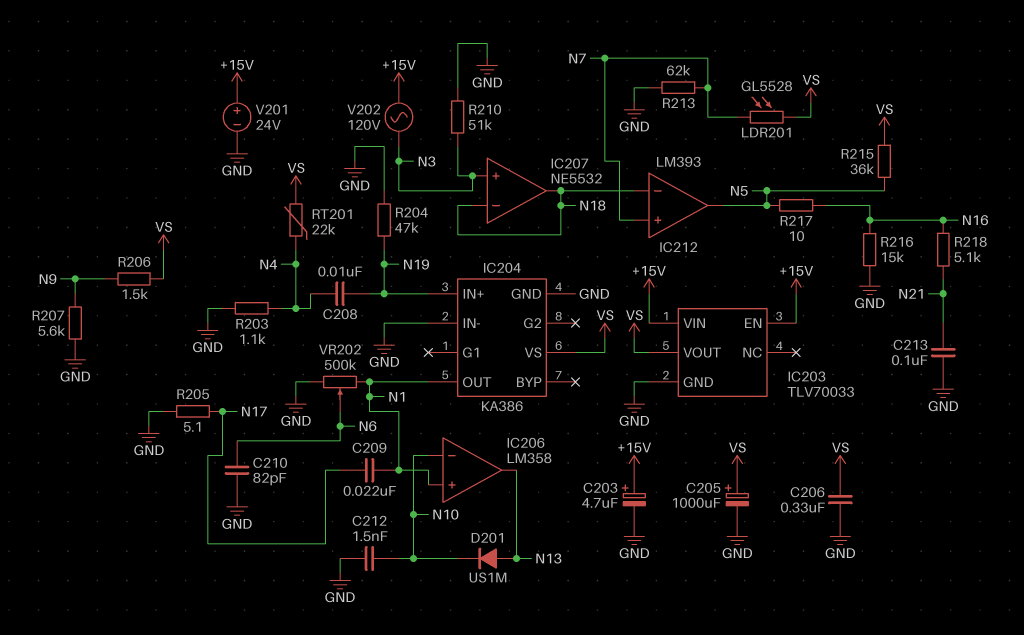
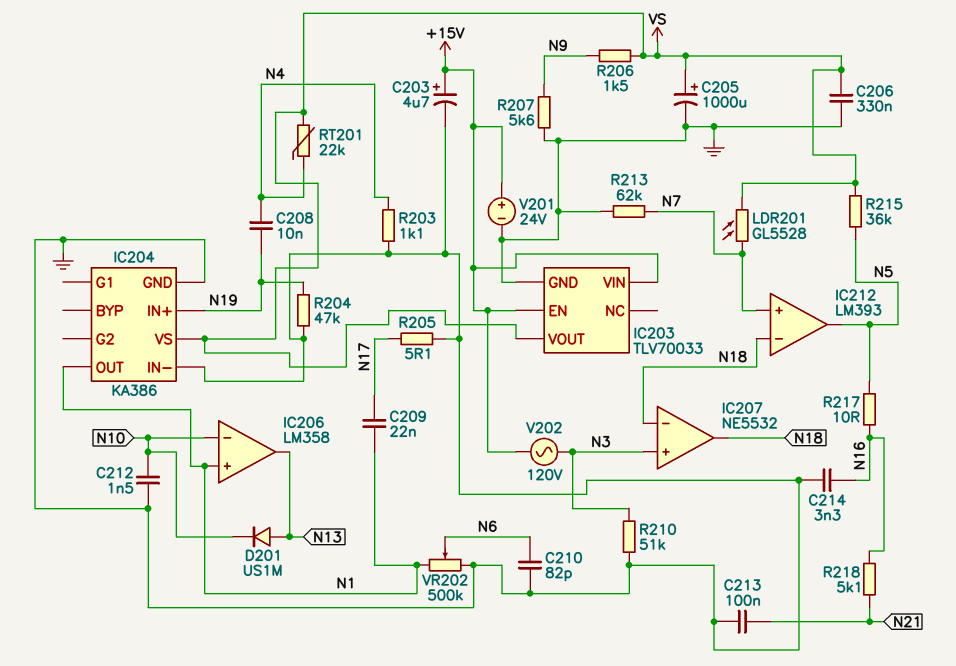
C214: none -> 3.3nF (GND, N16)
R216: 15k (GND, N16) -> none

